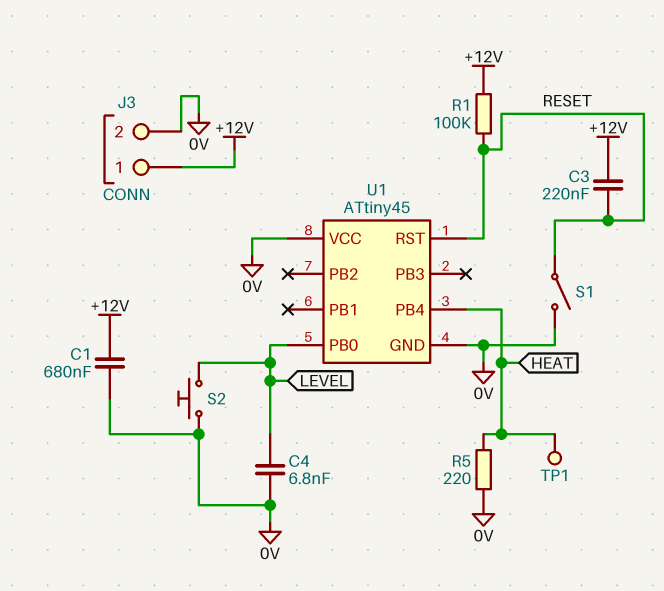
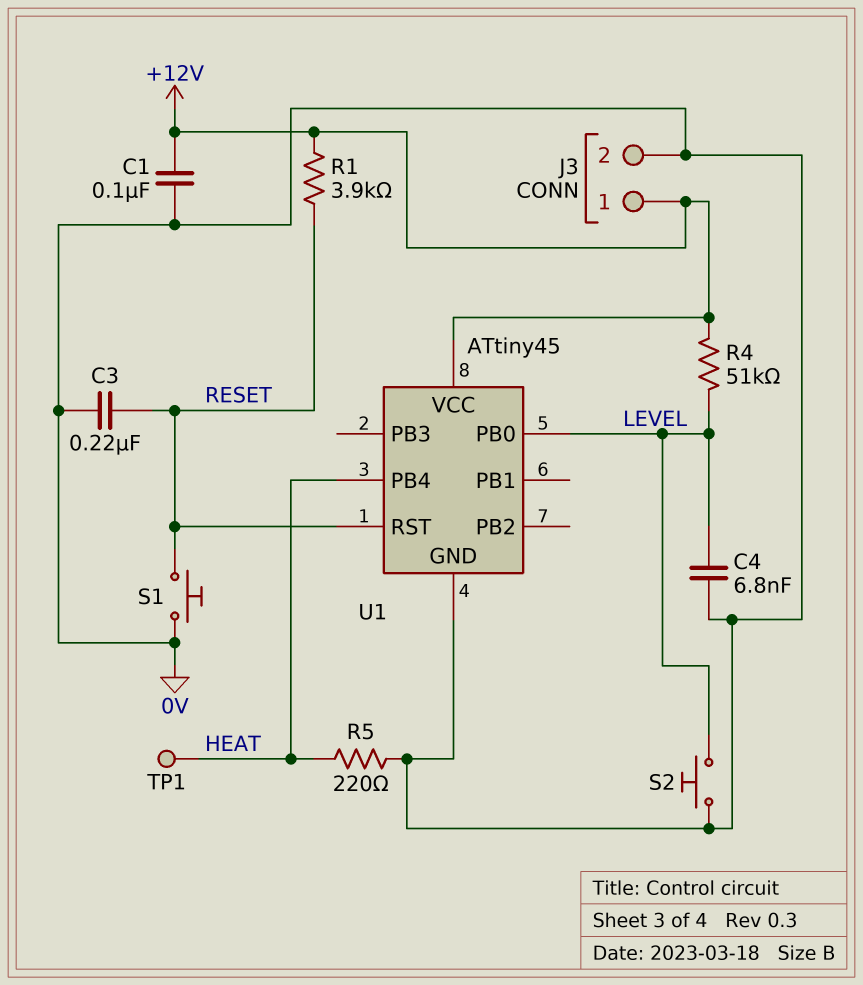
C1: 680nF (+12V, 0V) -> 100nF (+12V, 0V)
C3: 220nF (+12V, RESET) -> 220nF (0V, RESET)
R1: 100k (+12V, RESET) -> 3.9k (+12V, RESET)
R4: none -> 51k (+12V, LEVEL)
S1: switch (0V, RESET) -> button (0V, RESET)
U1 pin VCC: 0V -> +12V

